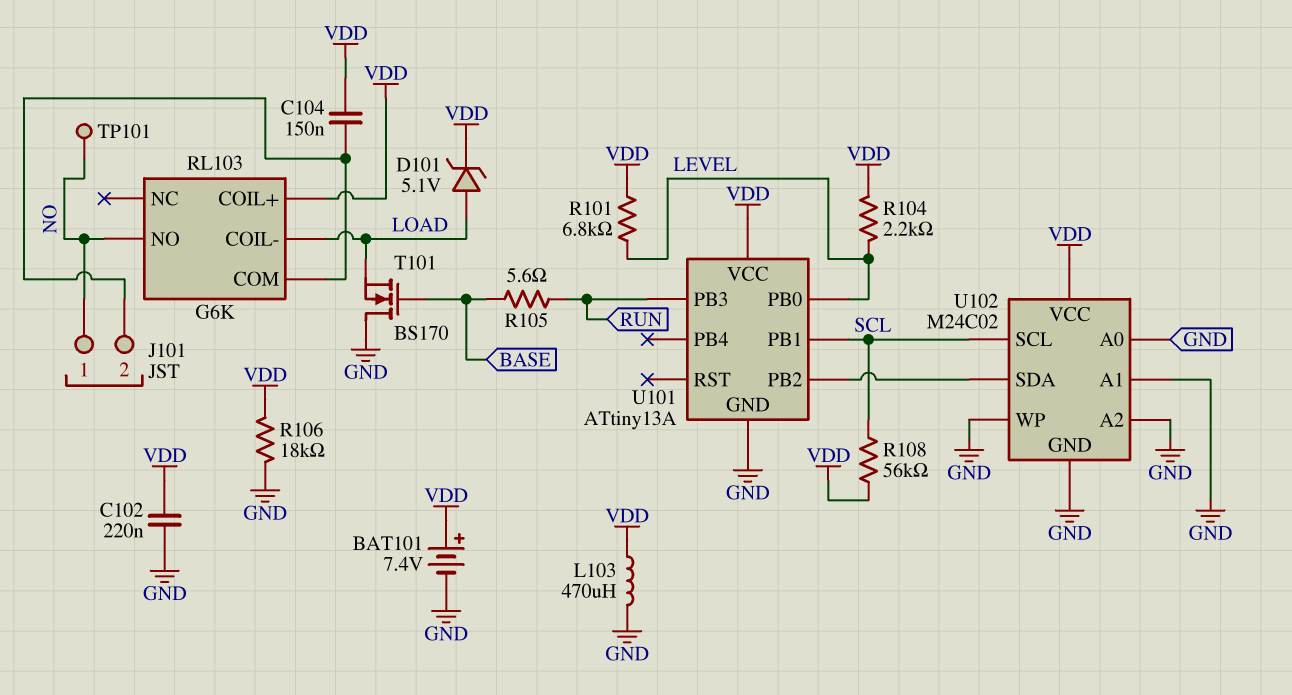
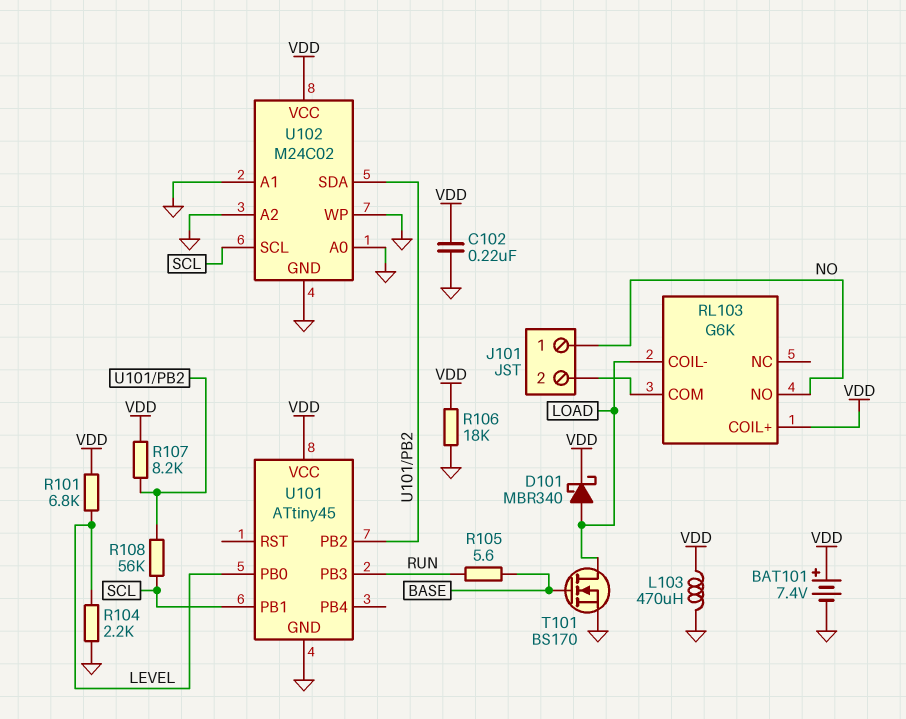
C104: 150nF (J101/2, VDD) -> none
D101: zener 5.1V (A LOAD, K VDD) -> schottky MBR340 (A LOAD, K VDD)
R104: 2.2k (LEVEL, VDD) -> 2.2k (GND, LEVEL)
R107: none -> 8.2k (U101/PB2, VDD)
R108: 56k (SCL, VDD) -> 56k (SCL, U101/PB2)
T101: NMOS BS170 (G BASE, D GND, S LOAD) -> NMOS BS170 (G BASE, D LOAD, S GND)
TP101: test point (NO) -> none
U101: ATtiny13A -> ATtiny45

